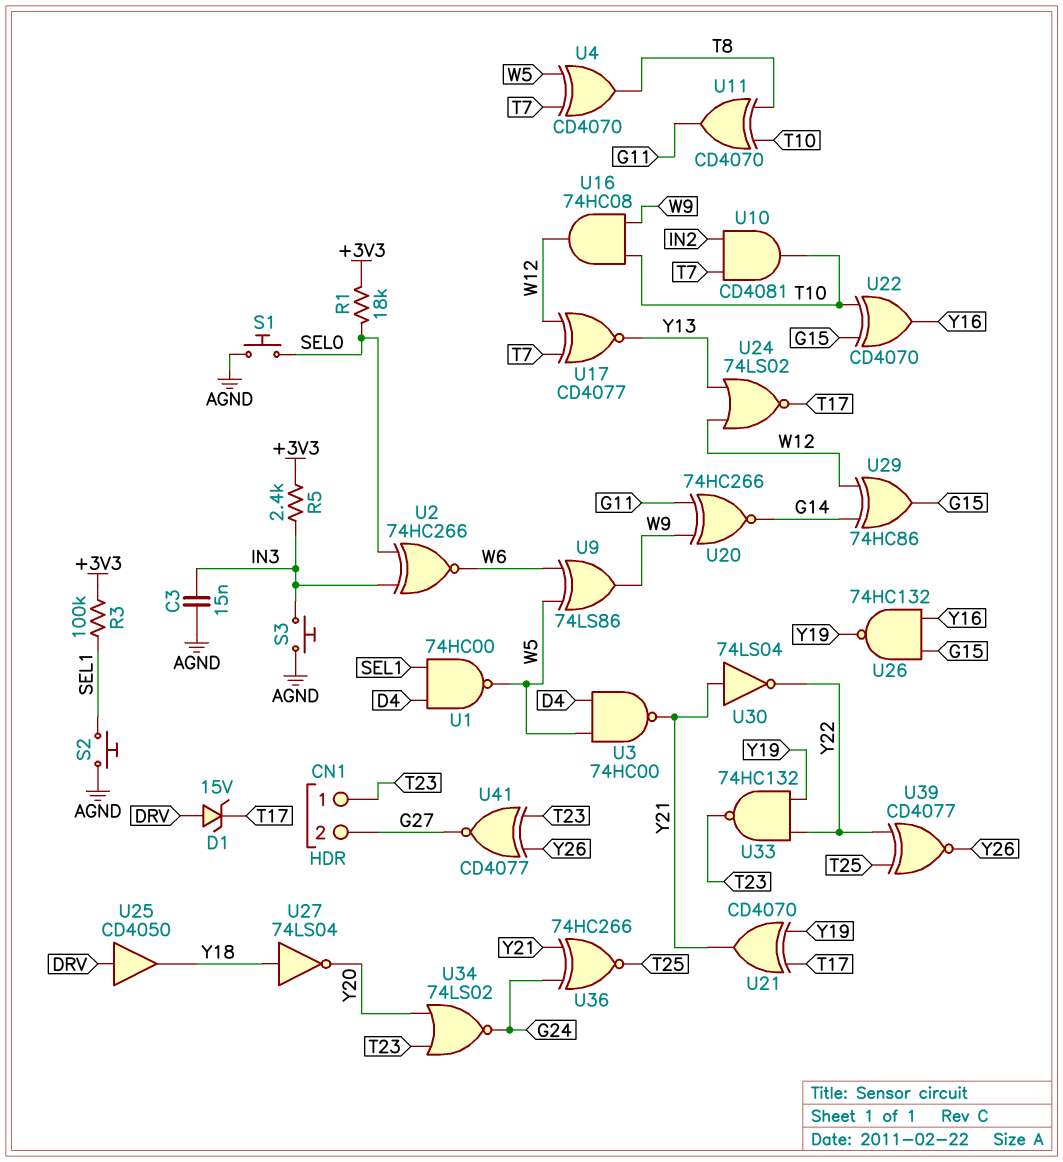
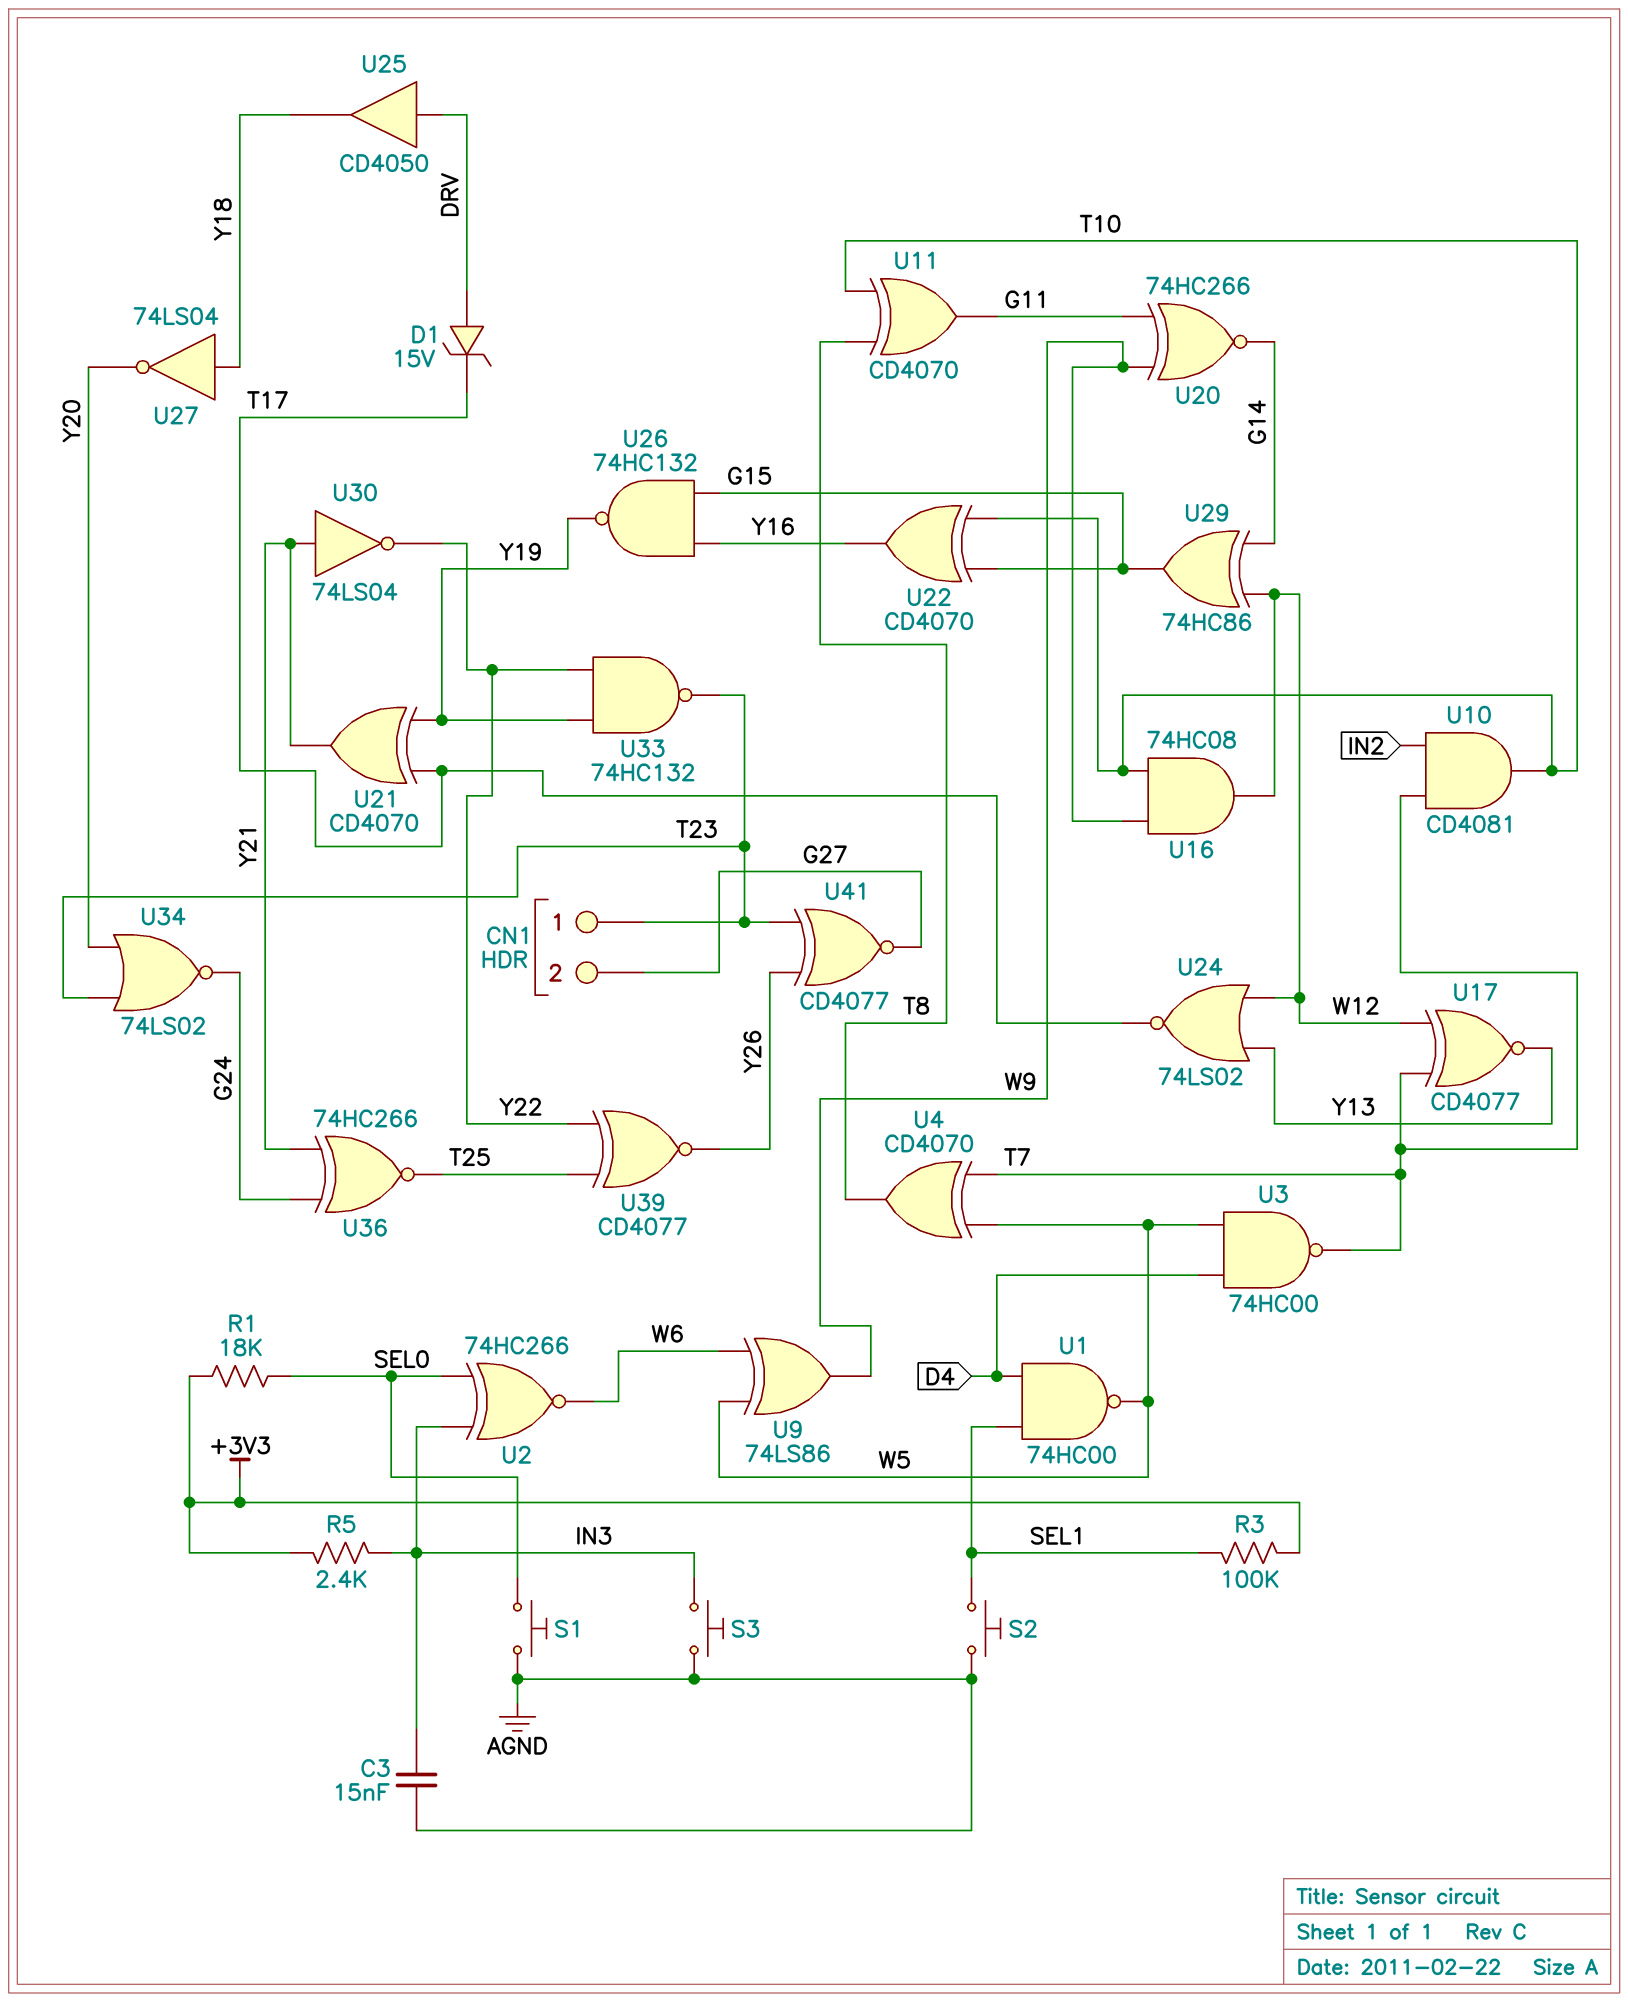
U3: NAND 74HC00 (in D4, in W5, out Y21) -> NAND 74HC00 (in D4, in W5, out T7)

